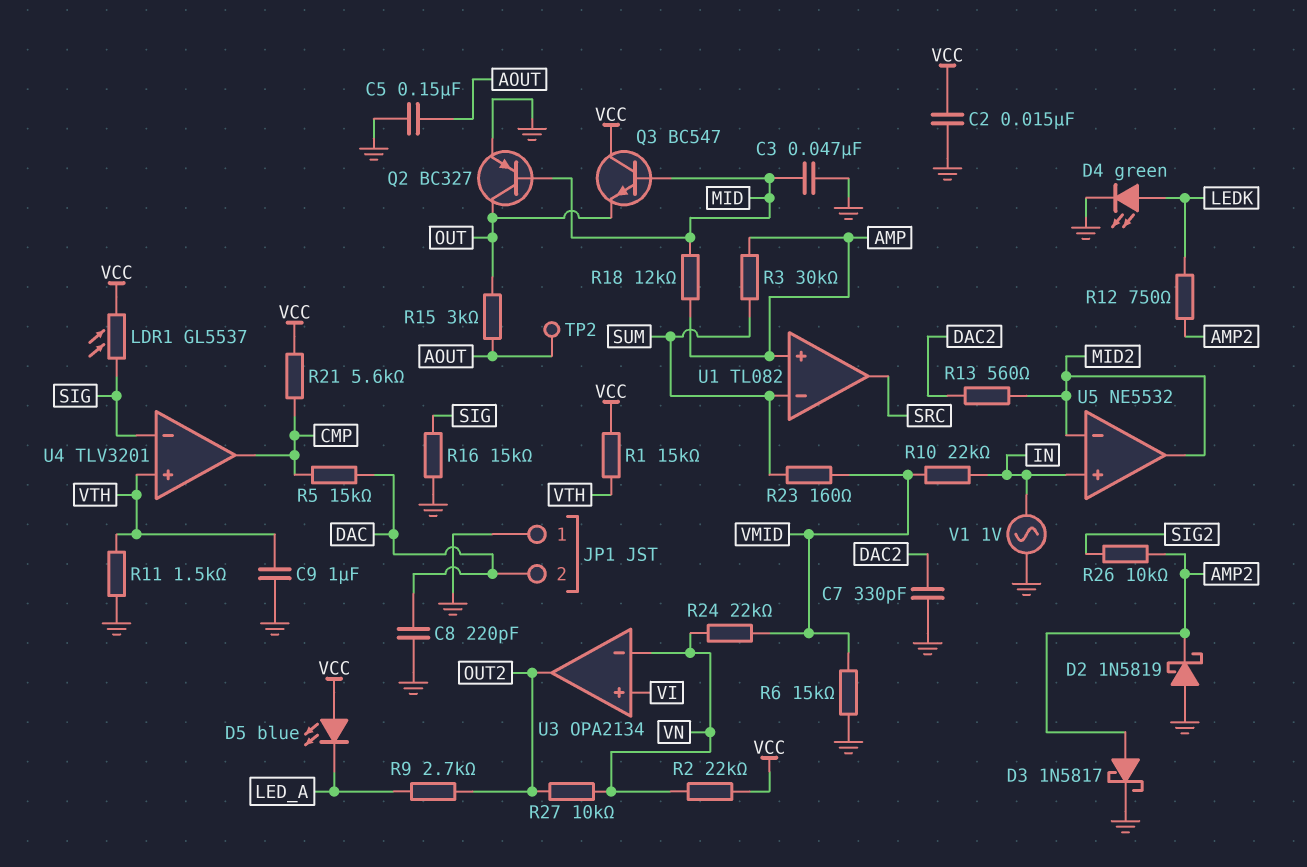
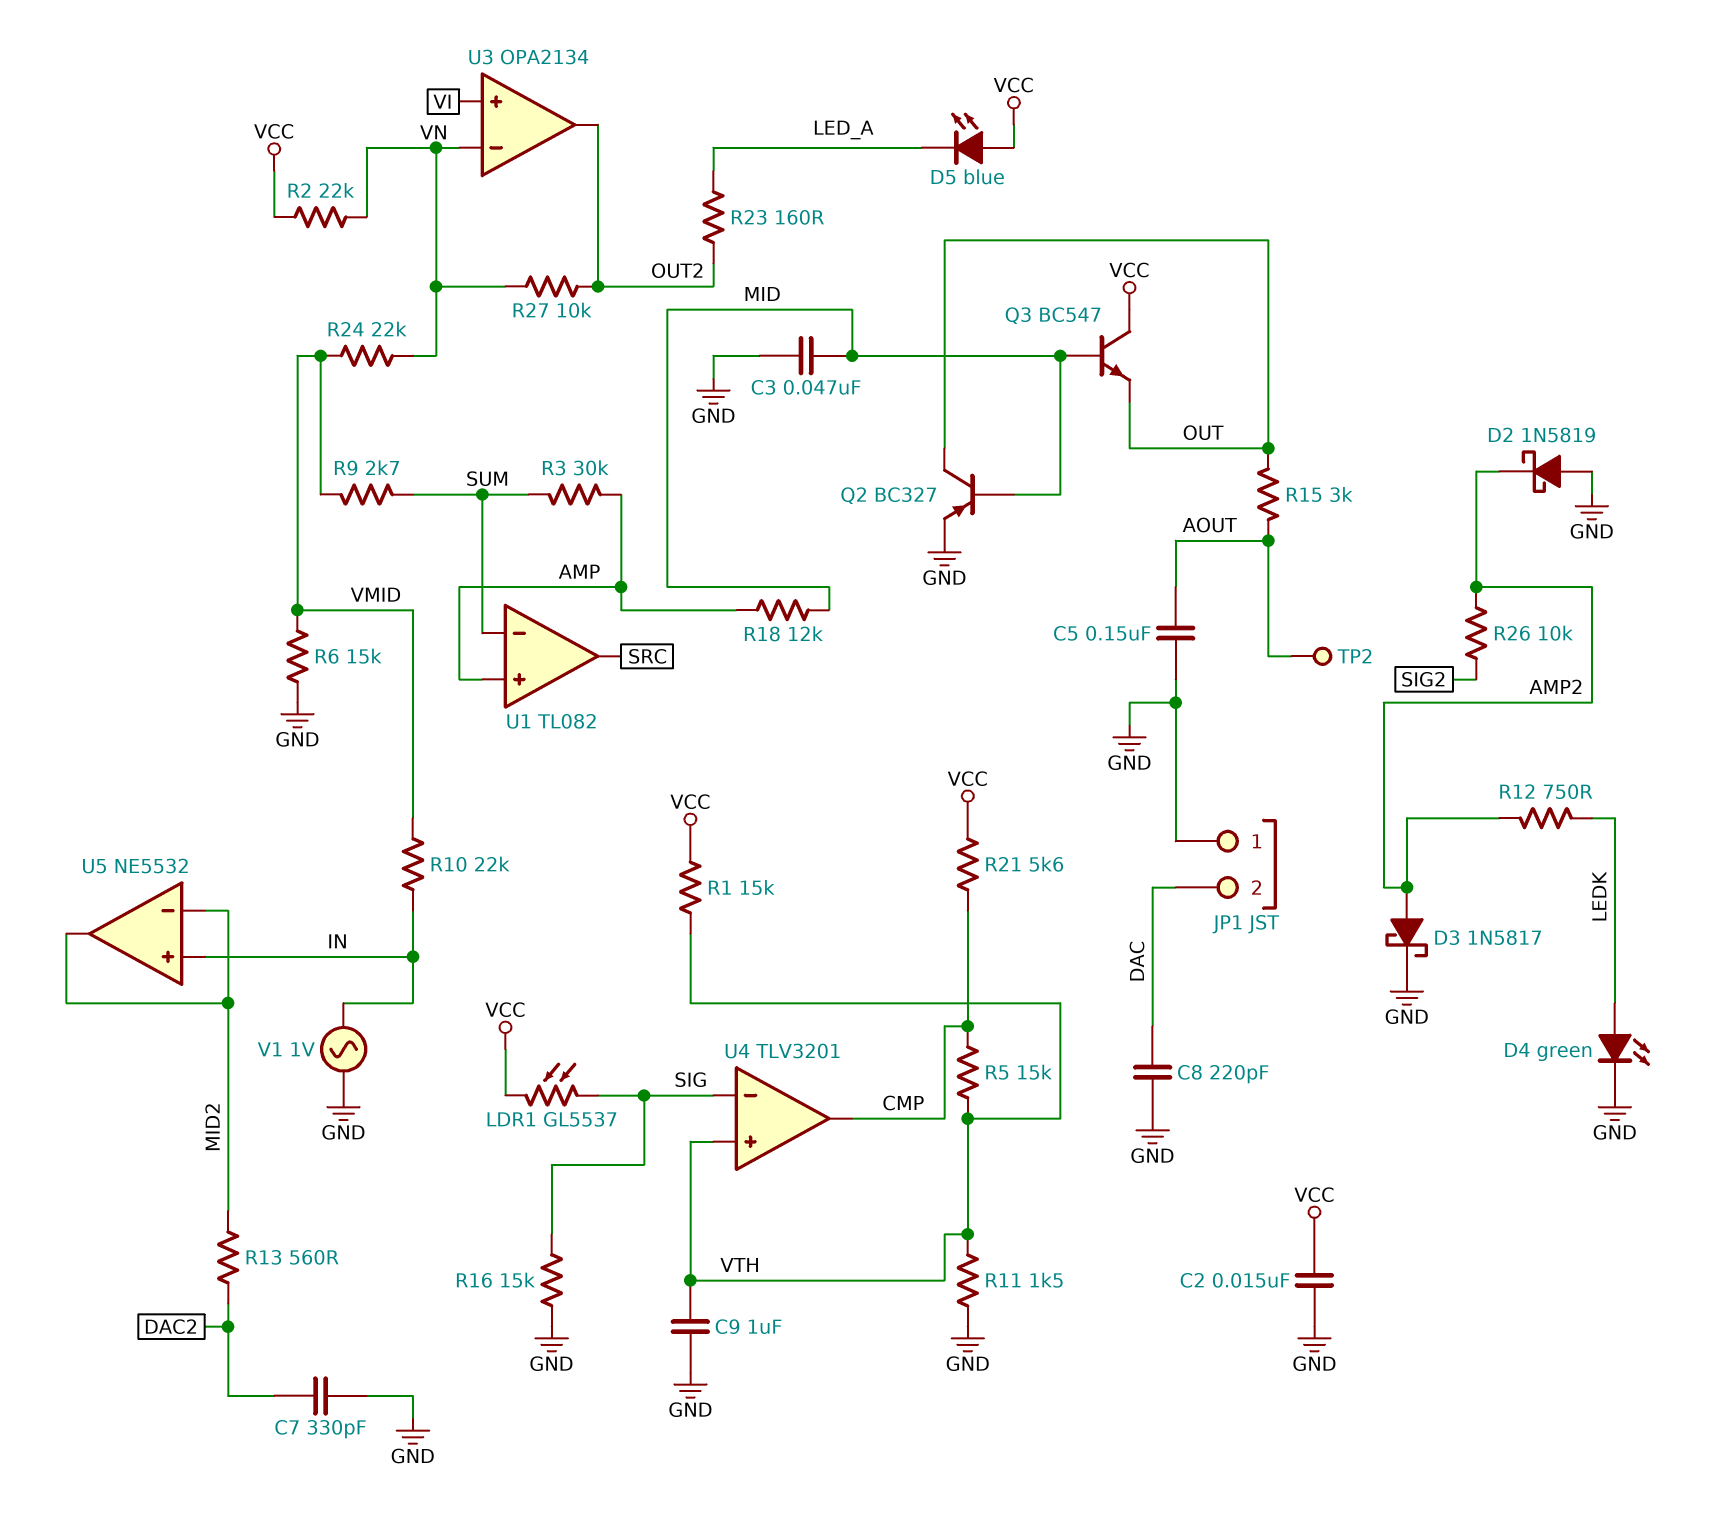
R5: 15k (CMP, DAC) -> 15k (CMP, VTH)
R9: 2.7k (LED_A, OUT2) -> 2.7k (SUM, VMID)
R23: 160 (SUM, VMID) -> 160 (LED_A, OUT2)

